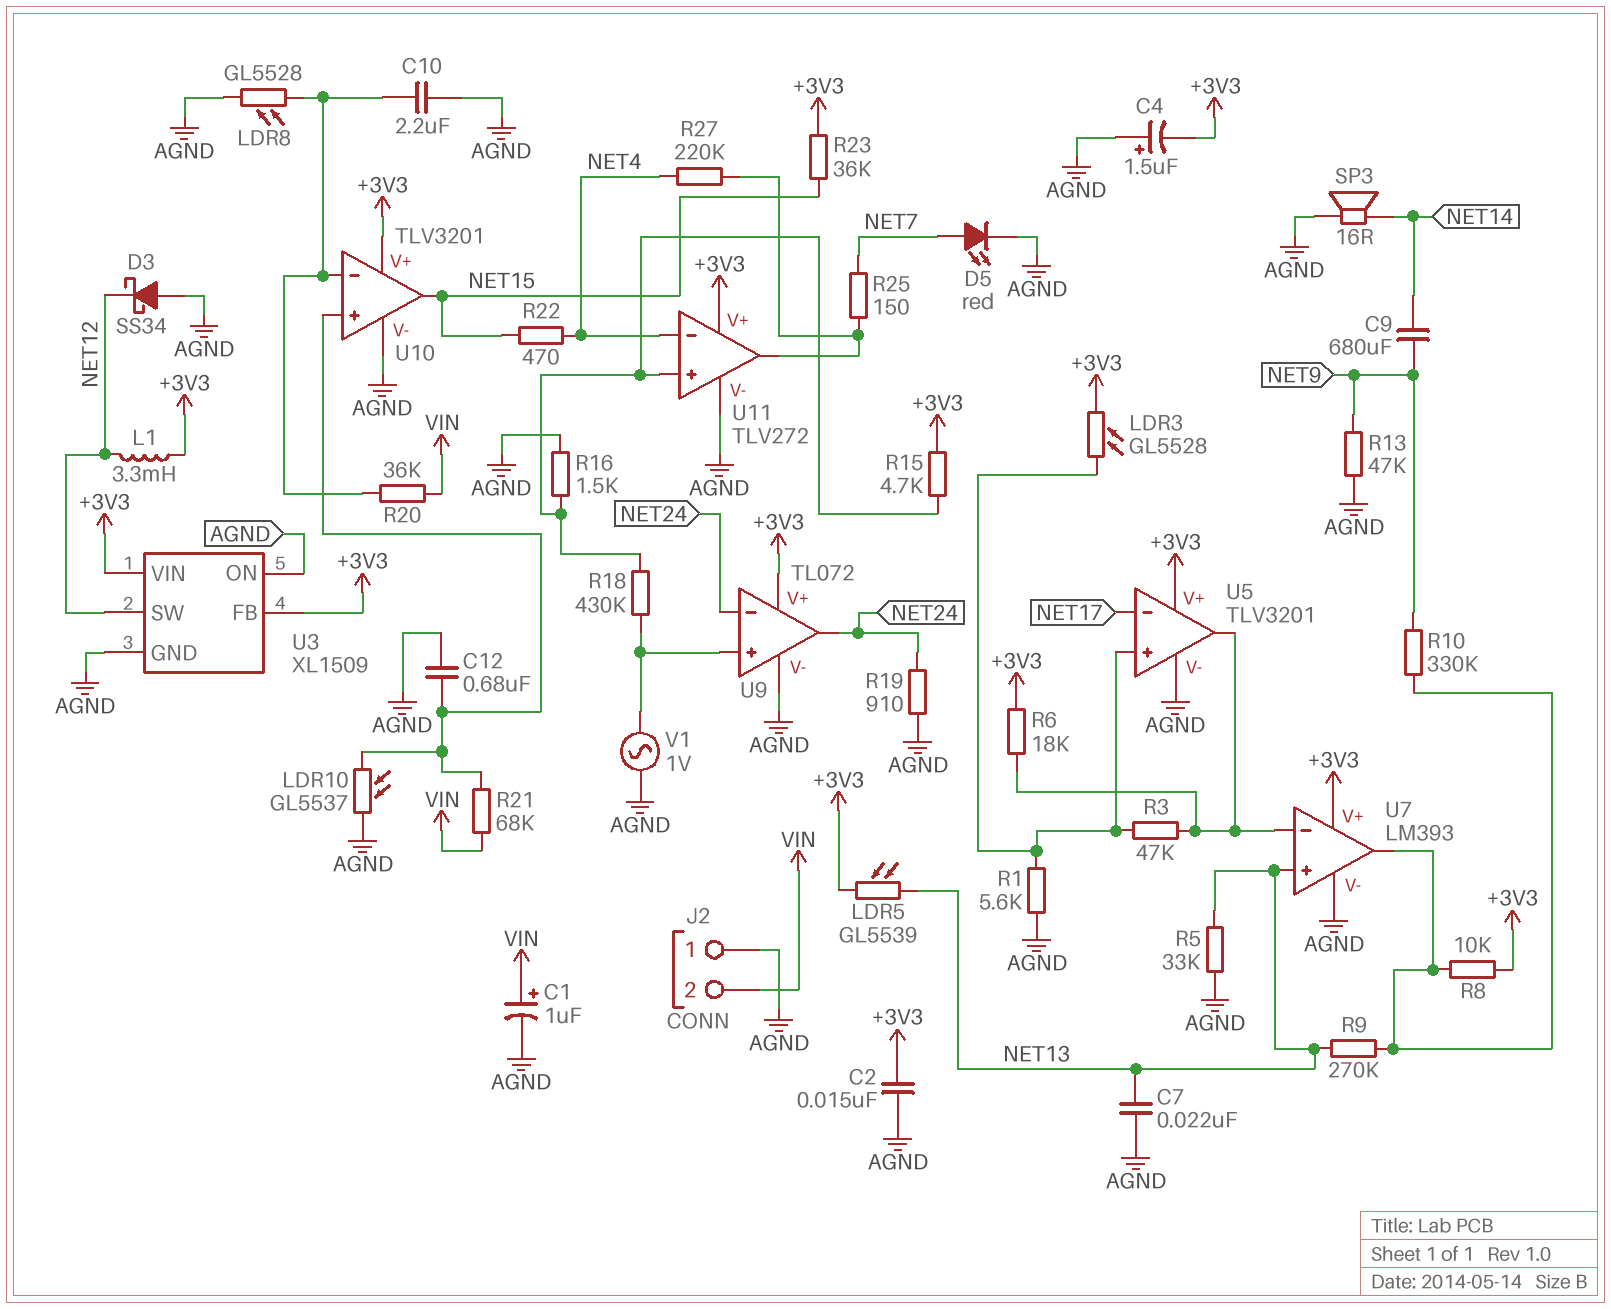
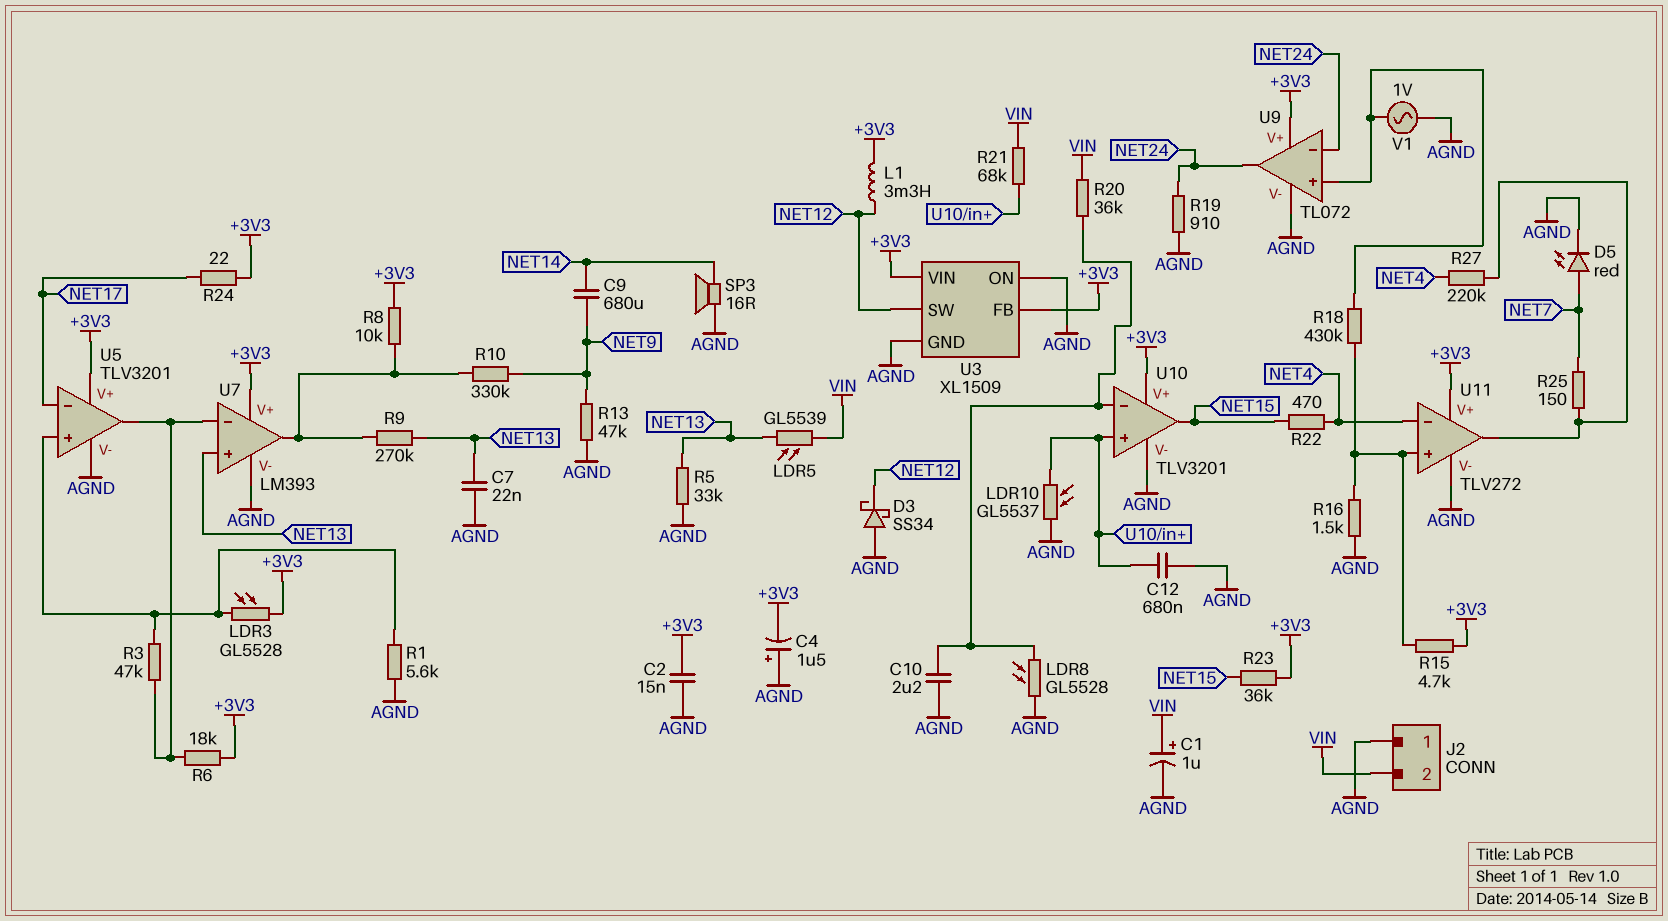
LDR5: GL5539 (+3V3, NET13) -> GL5539 (NET13, VIN)
R24: none -> 22 (+3V3, NET17)

